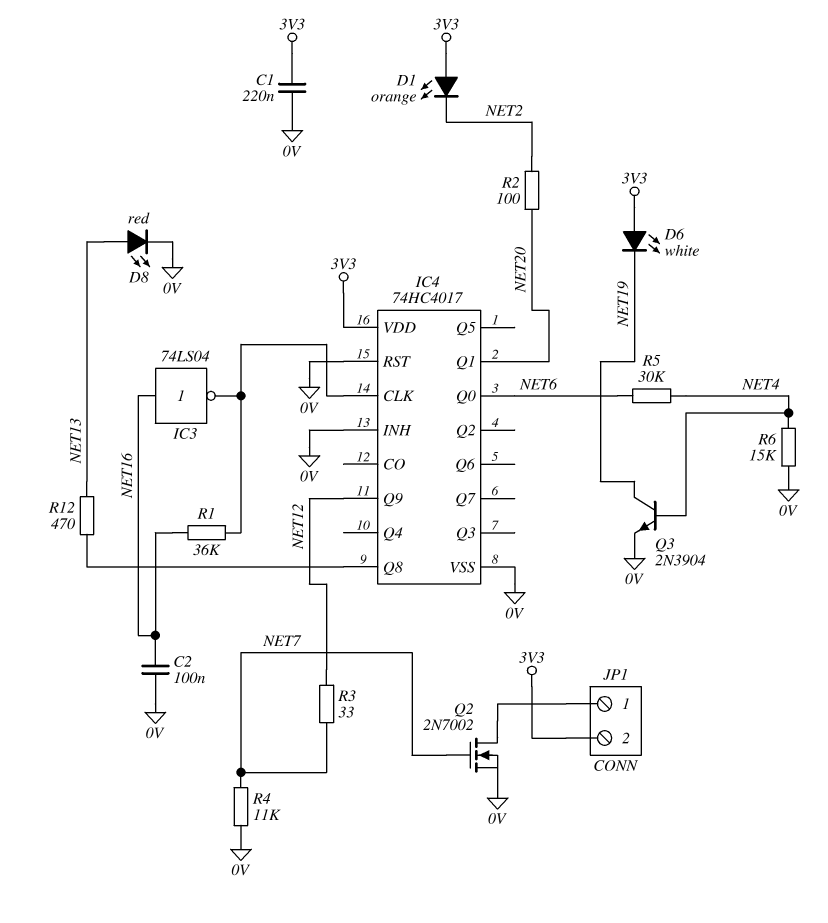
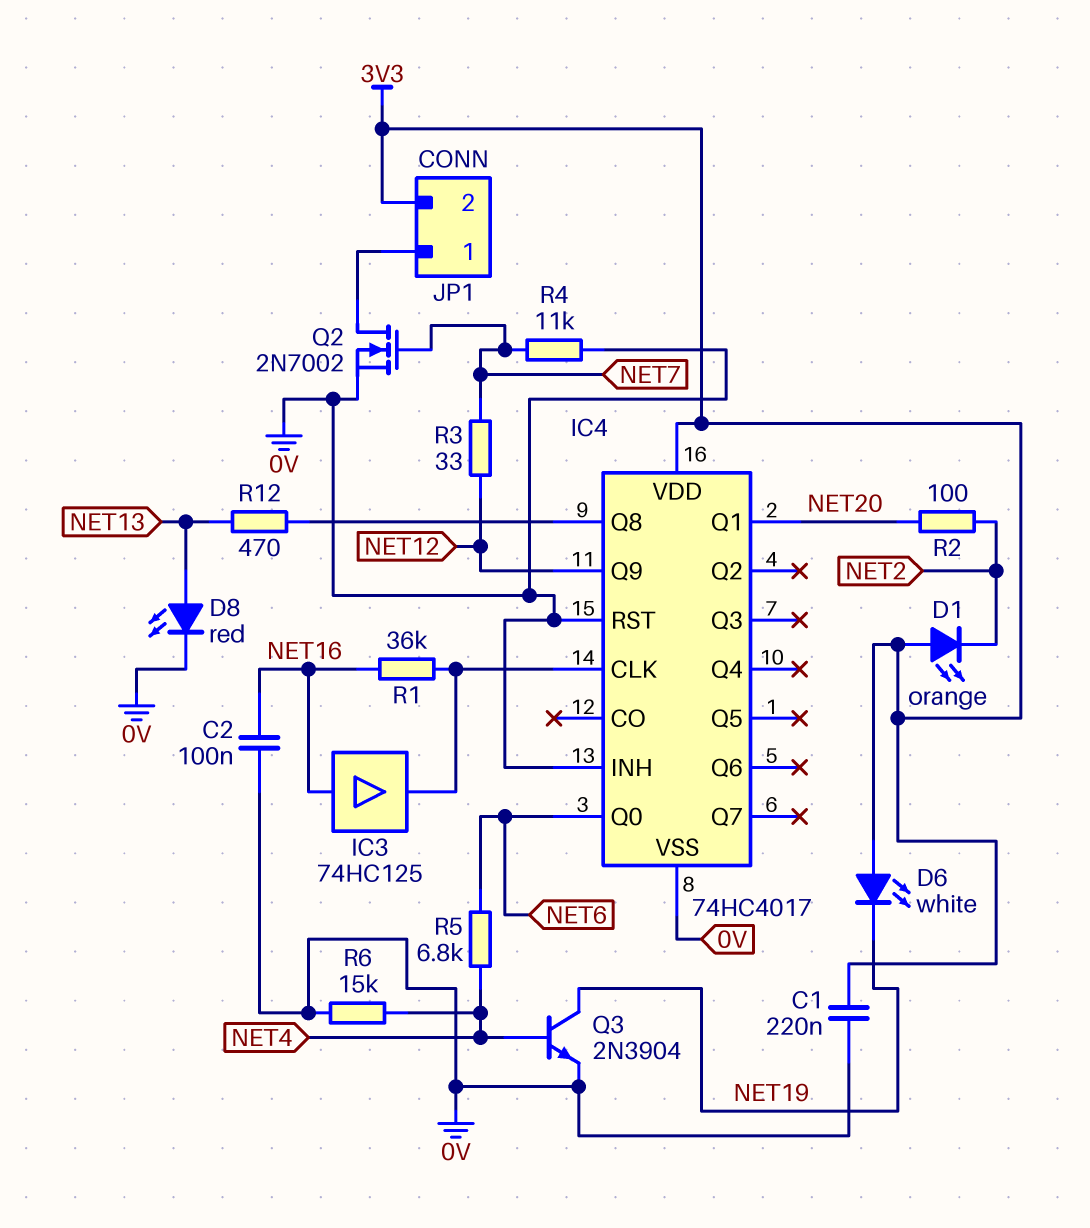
IC3: NOT 74LS04 (in NET16, out IC4/CLK) -> buffer 74HC125 (in NET16, out IC4/CLK)
R5: 30k (NET4, NET6) -> 6.8k (NET4, NET6)

